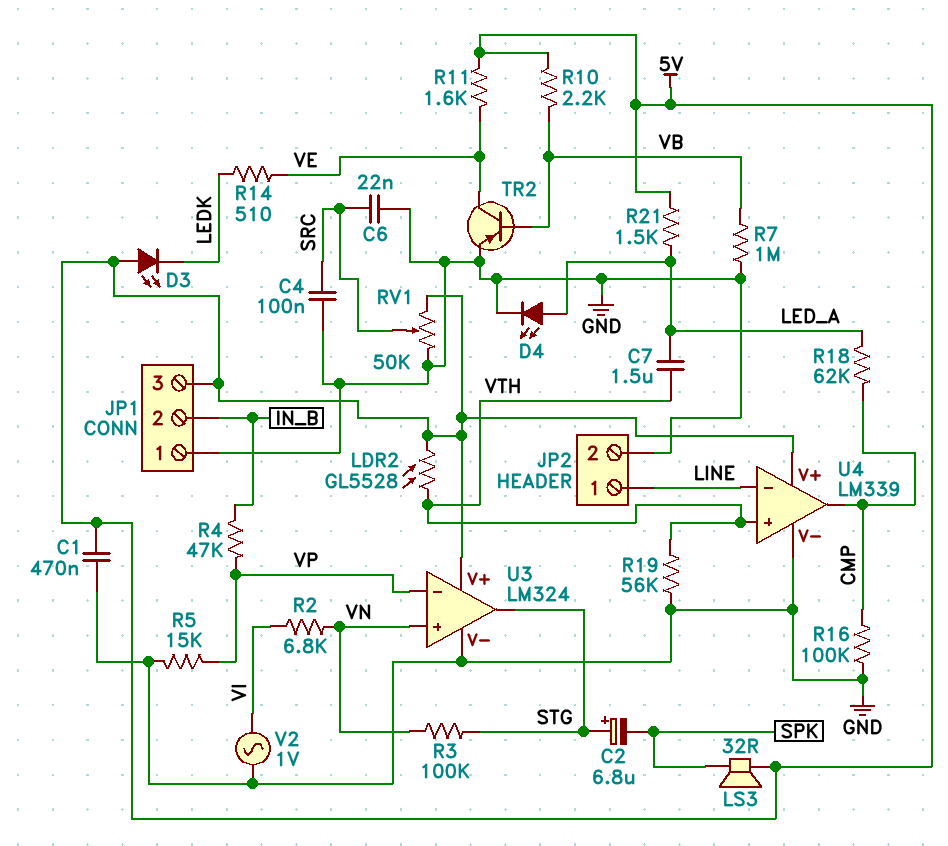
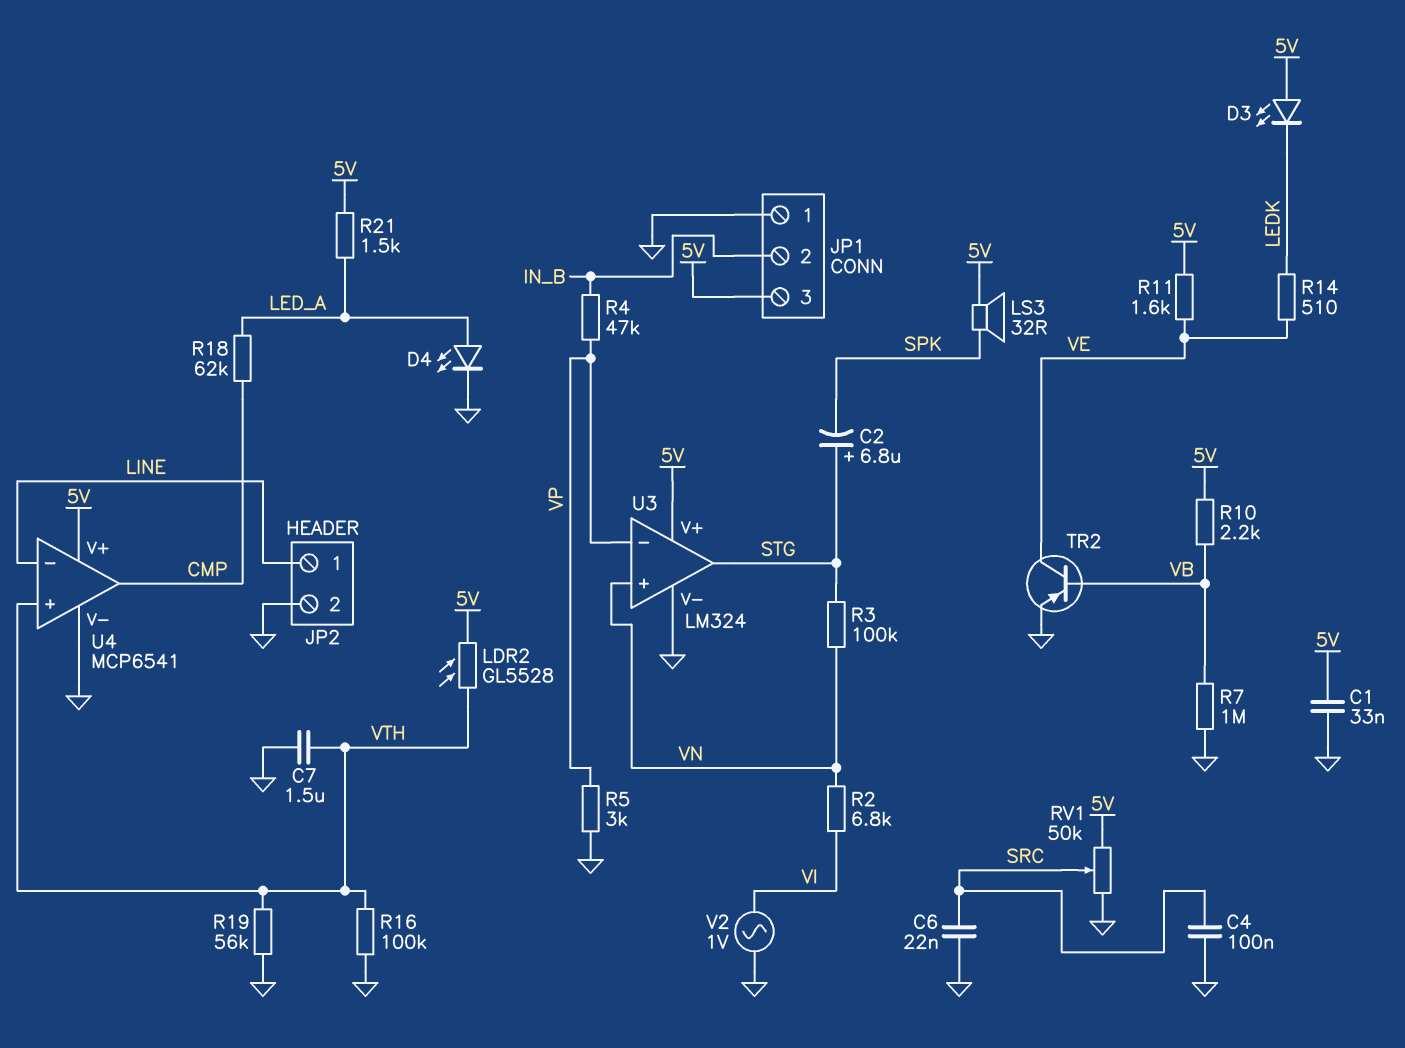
C1: 470nF (5V, GND) -> 33nF (5V, GND)
C7: 1.5uF (LED_A, VTH) -> 1.5uF (GND, VTH)
R5: 15k (GND, VP) -> 3k (GND, VP)
R16: 100k (CMP, GND) -> 100k (GND, VTH)
U4: LM339 -> MCP6541

